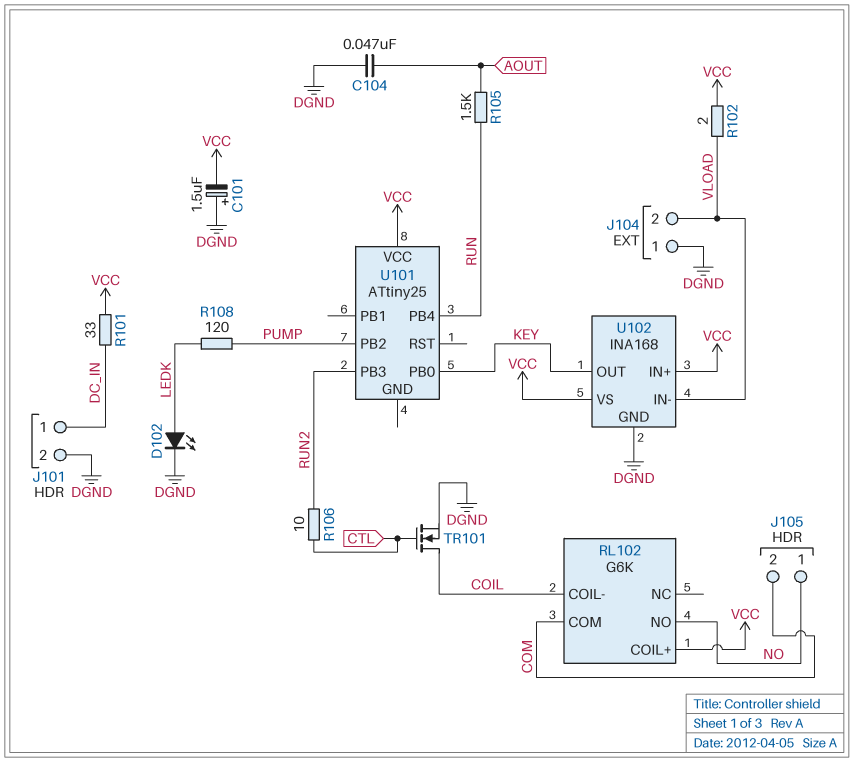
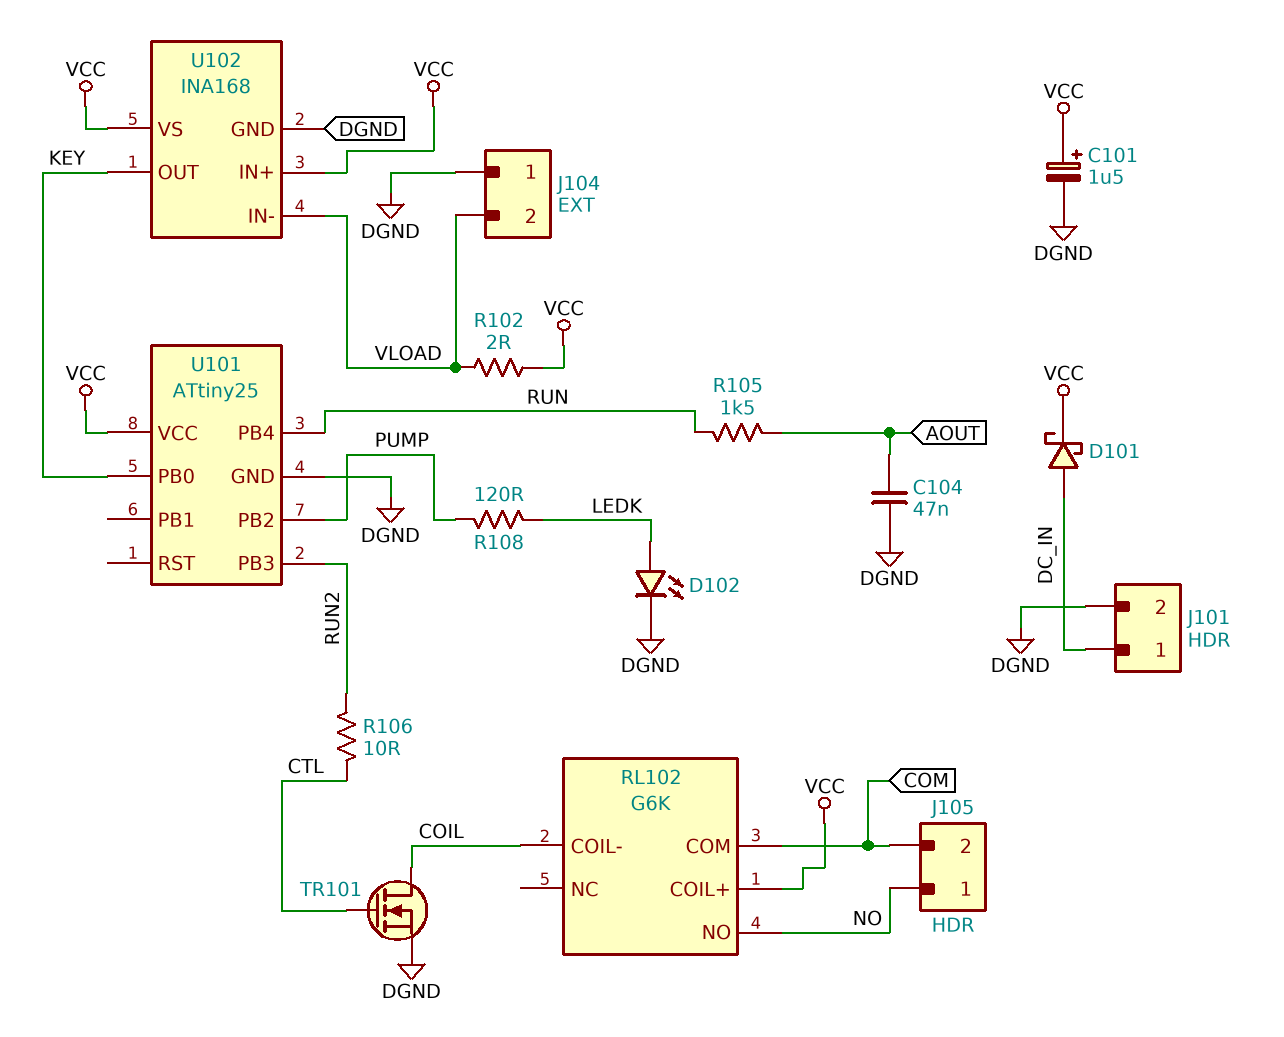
C101: 1.5uF (plus DGND, minus VCC) -> 1.5uF (plus VCC, minus DGND)
D101: none -> schottky (A DC_IN, K VCC)
R101: 33 (DC_IN, VCC) -> none
U101 pin GND: none -> DGND

